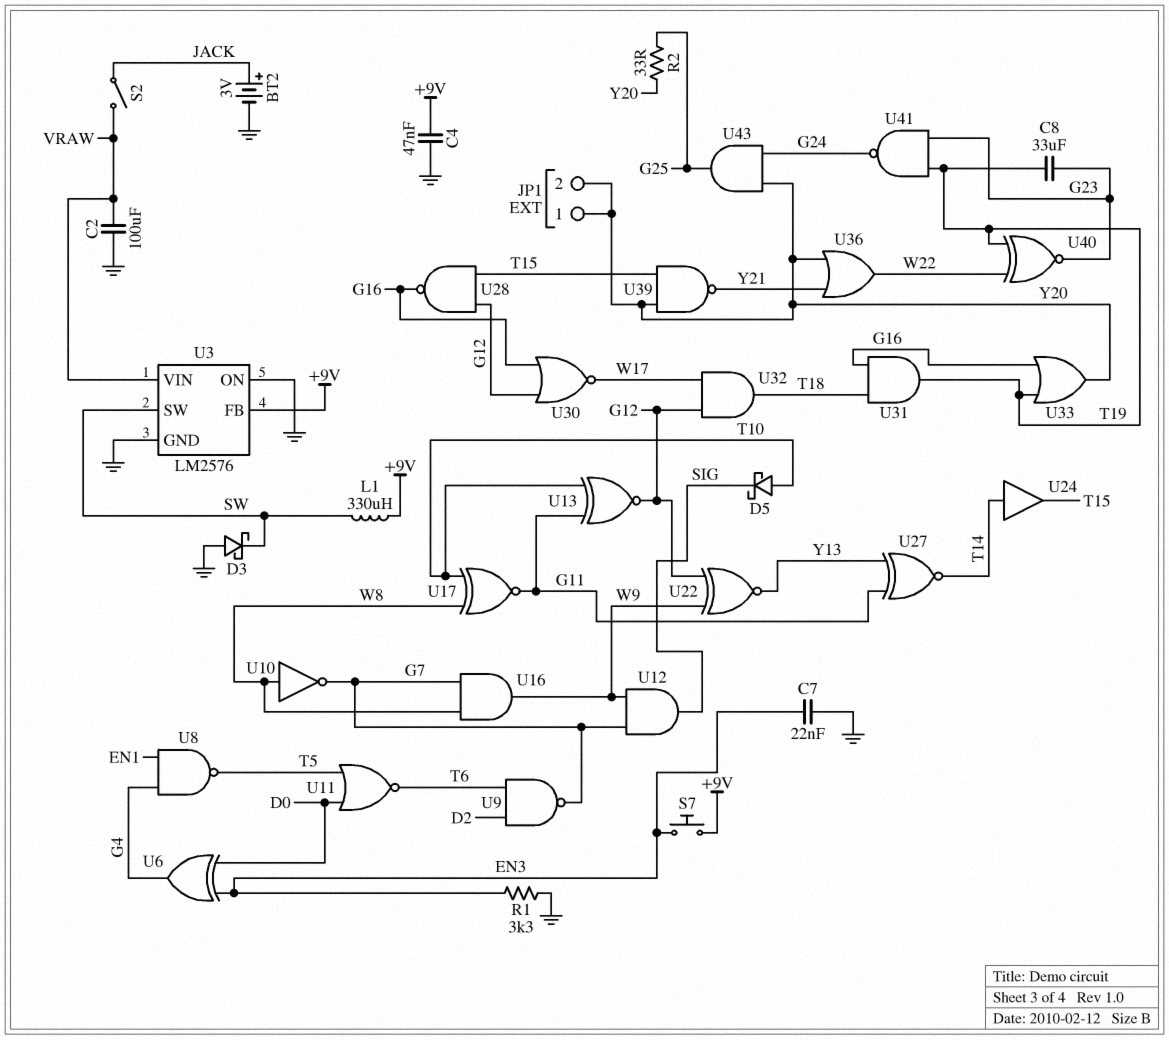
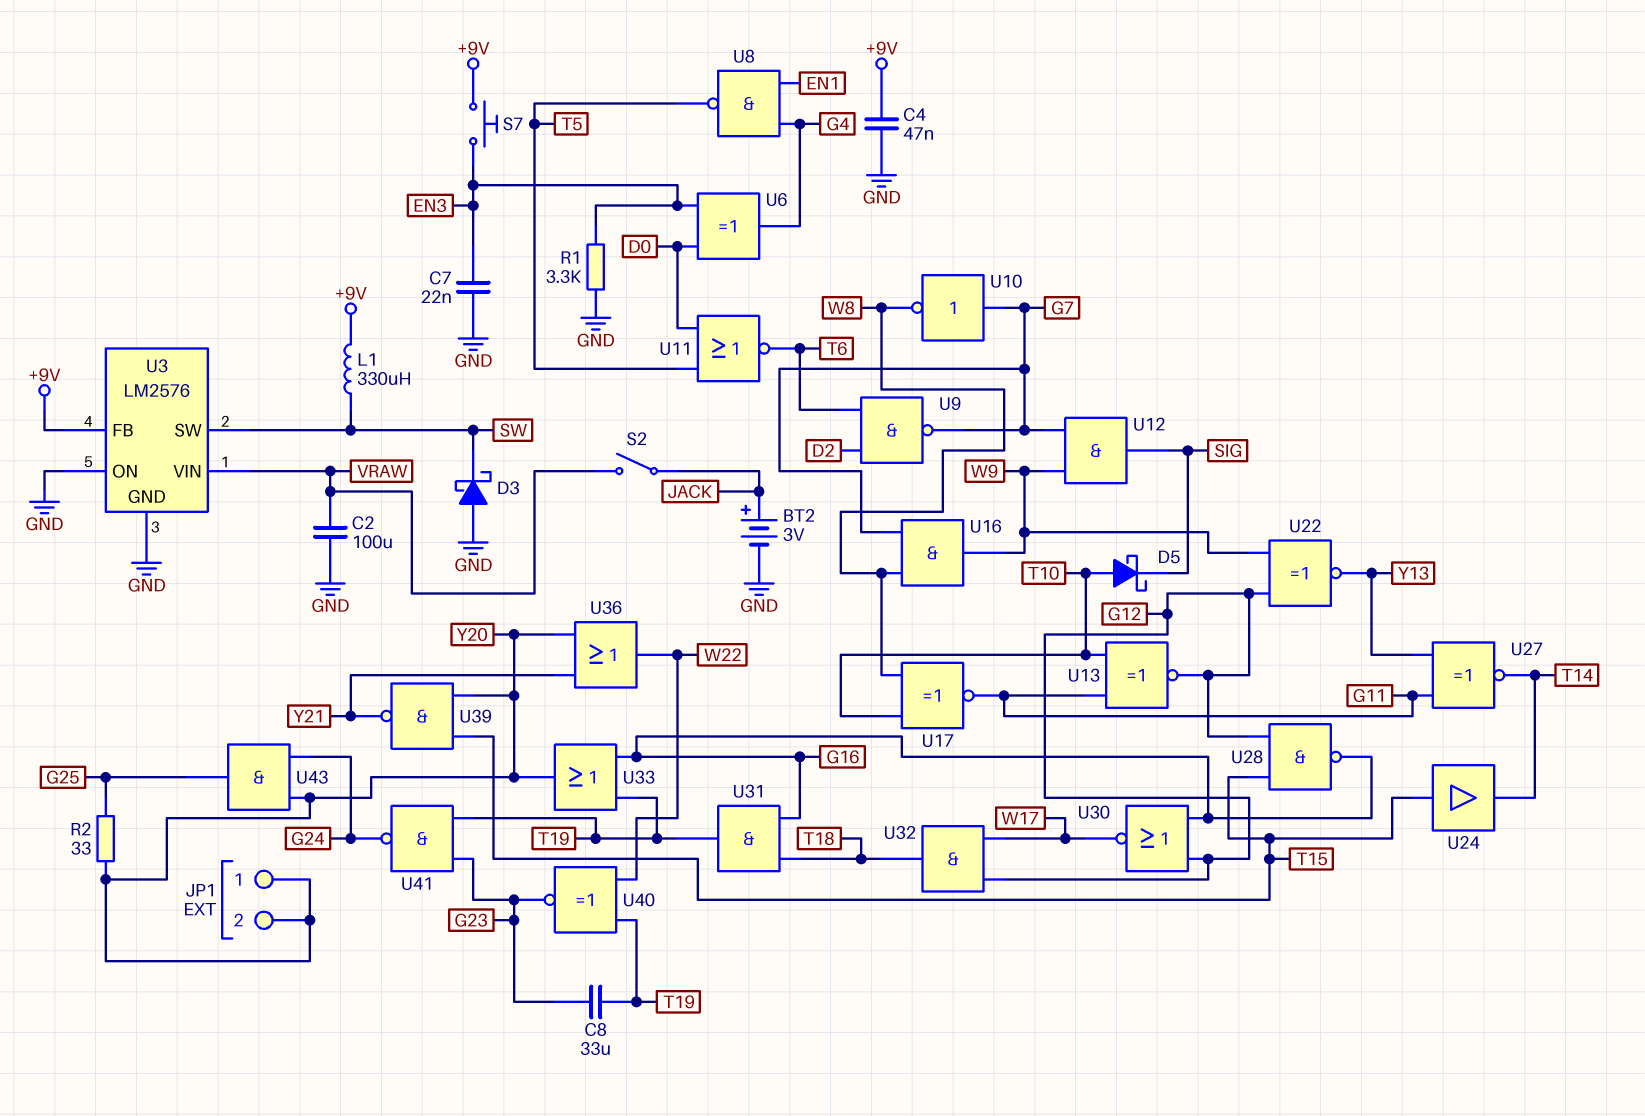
U10: NOT (in W8, out G7) -> NOT (in G7, out W8)
U24: buffer (in T14, out T15) -> buffer (in T15, out T14)

